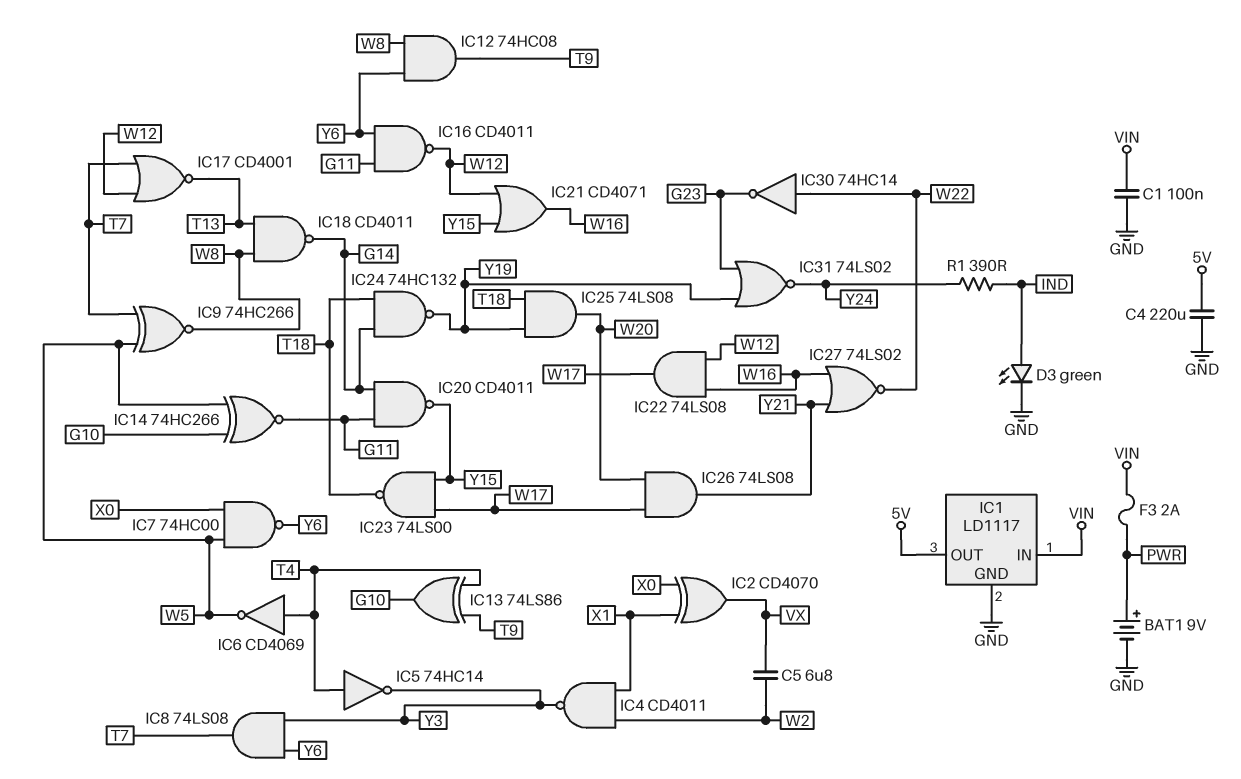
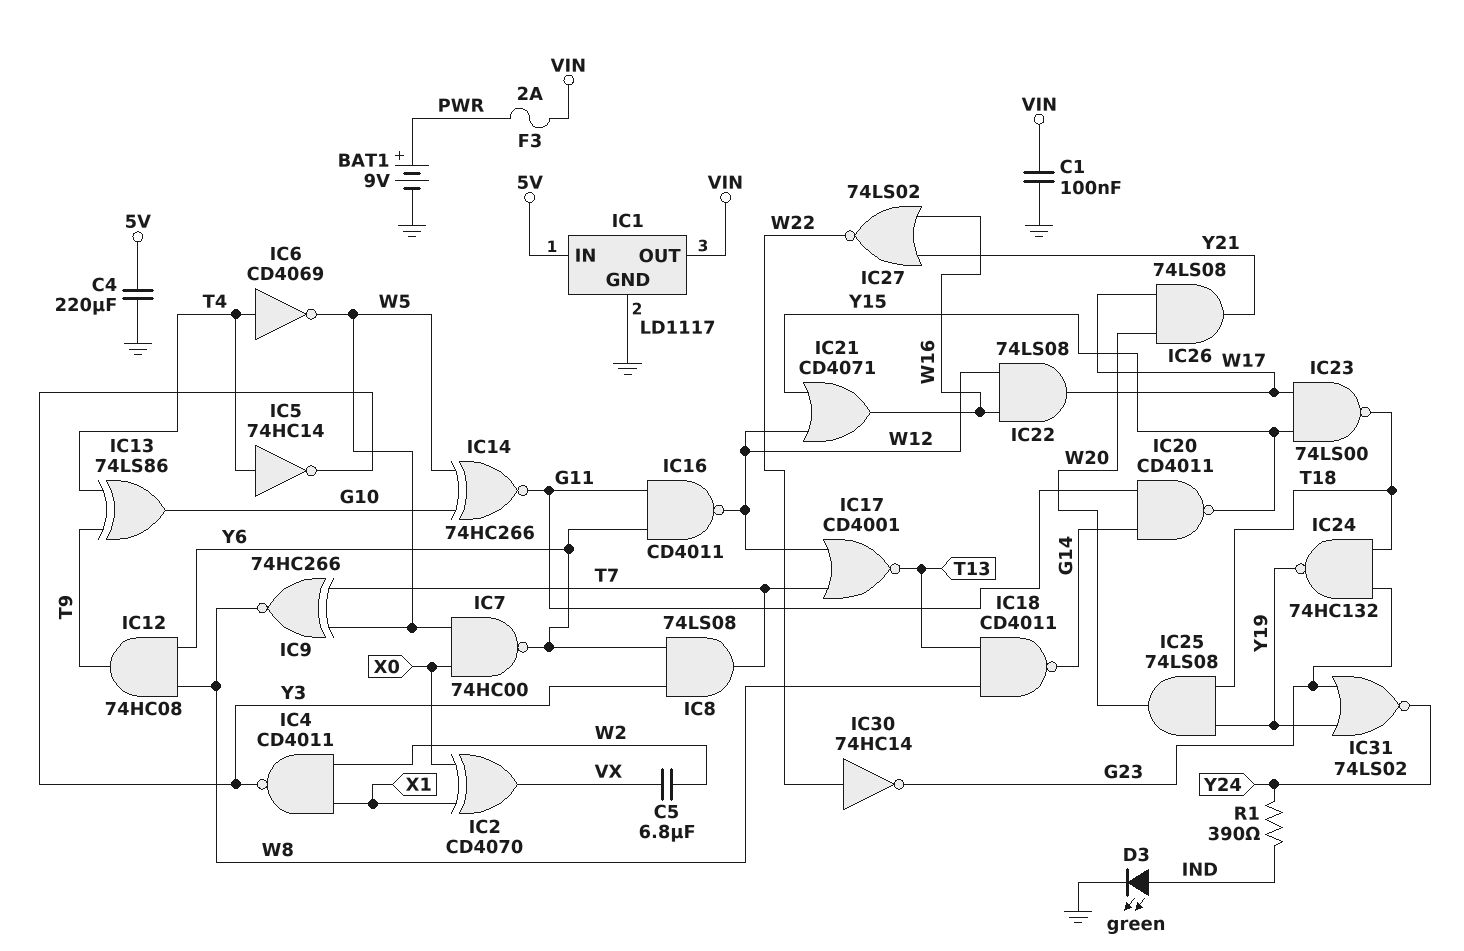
IC1 pin IN: VIN -> 5V
IC1 pin OUT: 5V -> VIN
IC24: NAND 74HC132 (in G14, in T18, out Y19) -> NAND 74HC132 (in G23, in T18, out Y19)

